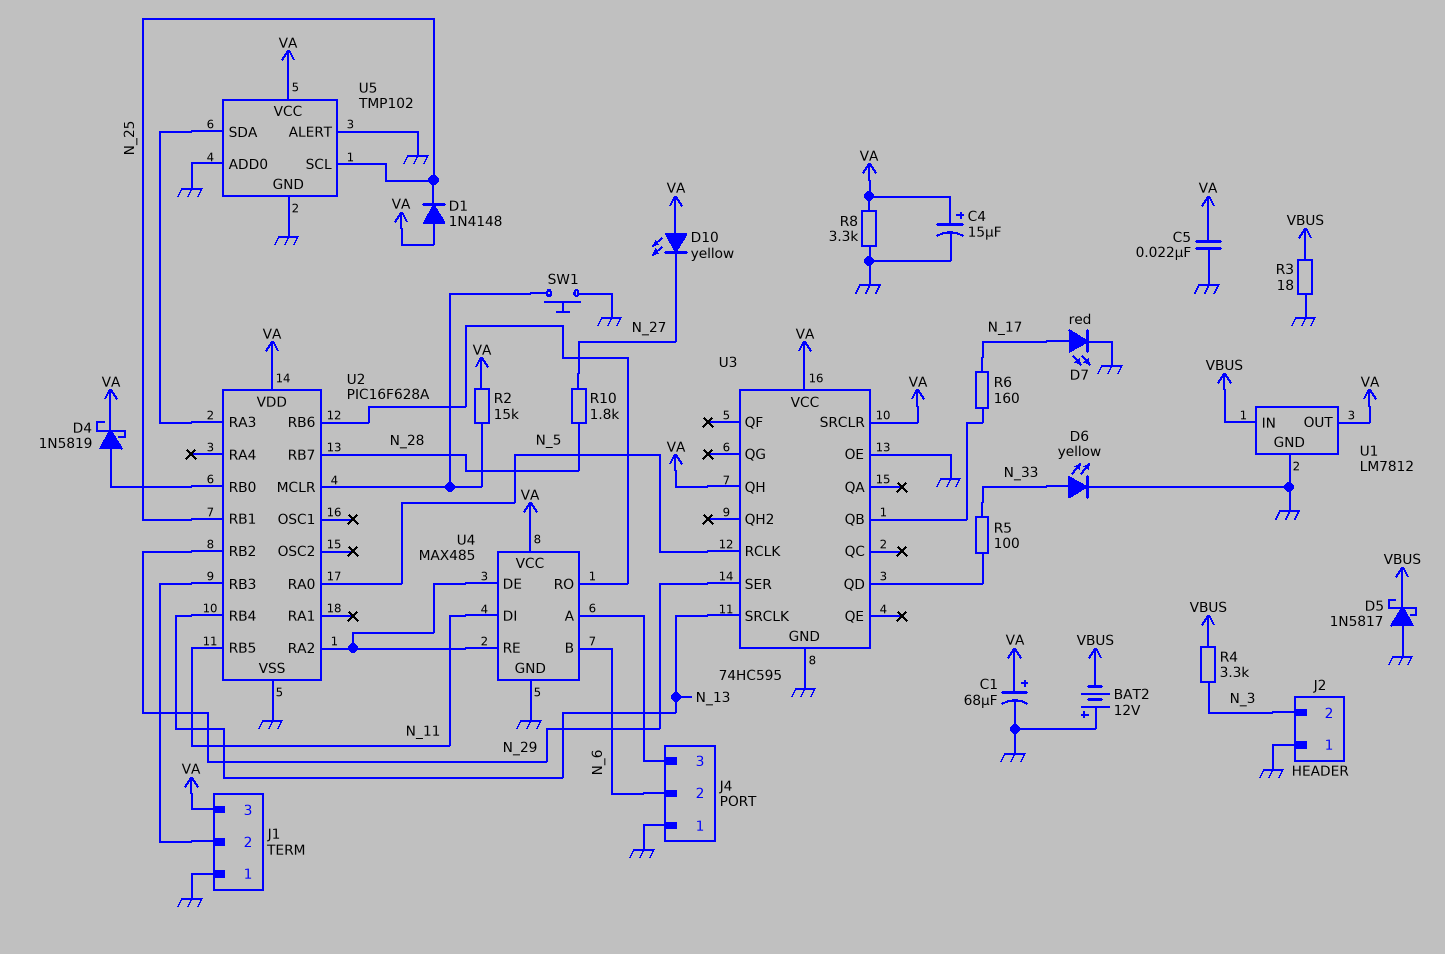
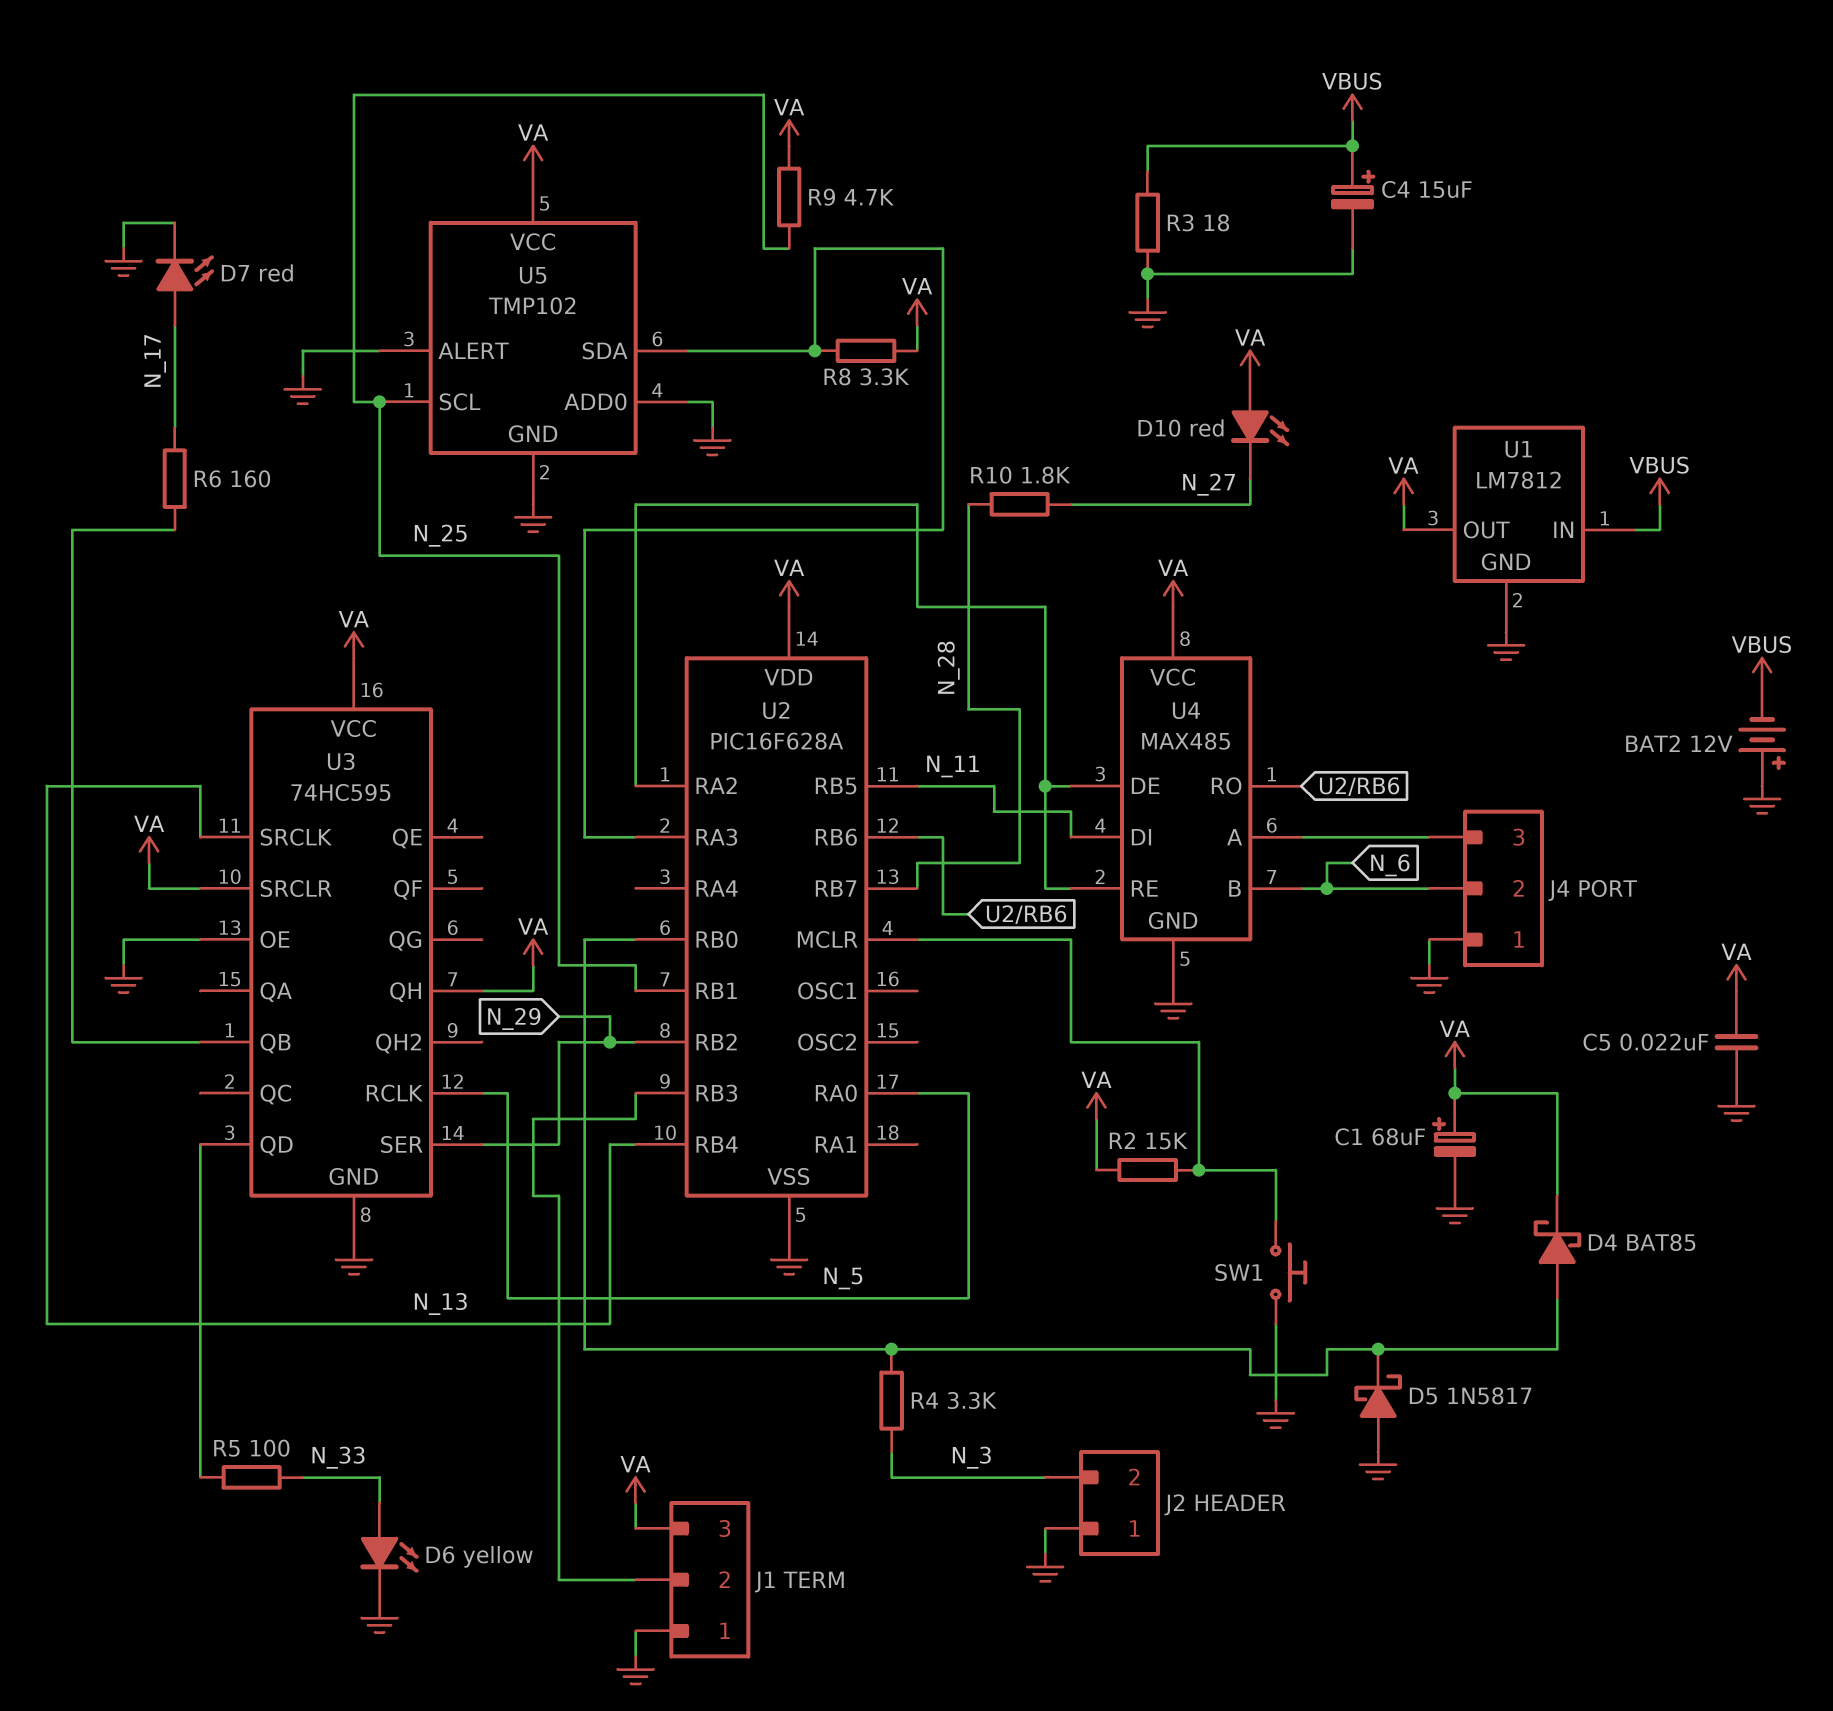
C4: 15uF (plus VA, minus GND) -> 15uF (plus VBUS, minus GND)
D1: diode 1N4148 (A VA, K N_25) -> none
D4: schottky 1N5819 (A U2/RB0, K VA) -> schottky BAT85 (A U2/RB0, K VA)
D5: schottky 1N5817 (A GND, K VBUS) -> schottky 1N5817 (A GND, K U2/RB0)
D10: LED yellow (A VA, K N_27) -> LED red (A VA, K N_27)
R4: 3.3k (N_3, VBUS) -> 3.3k (N_3, U2/RB0)
R8: 3.3k (GND, VA) -> 3.3k (U2/RA3, VA)
R9: none -> 4.7k (N_25, VA)

